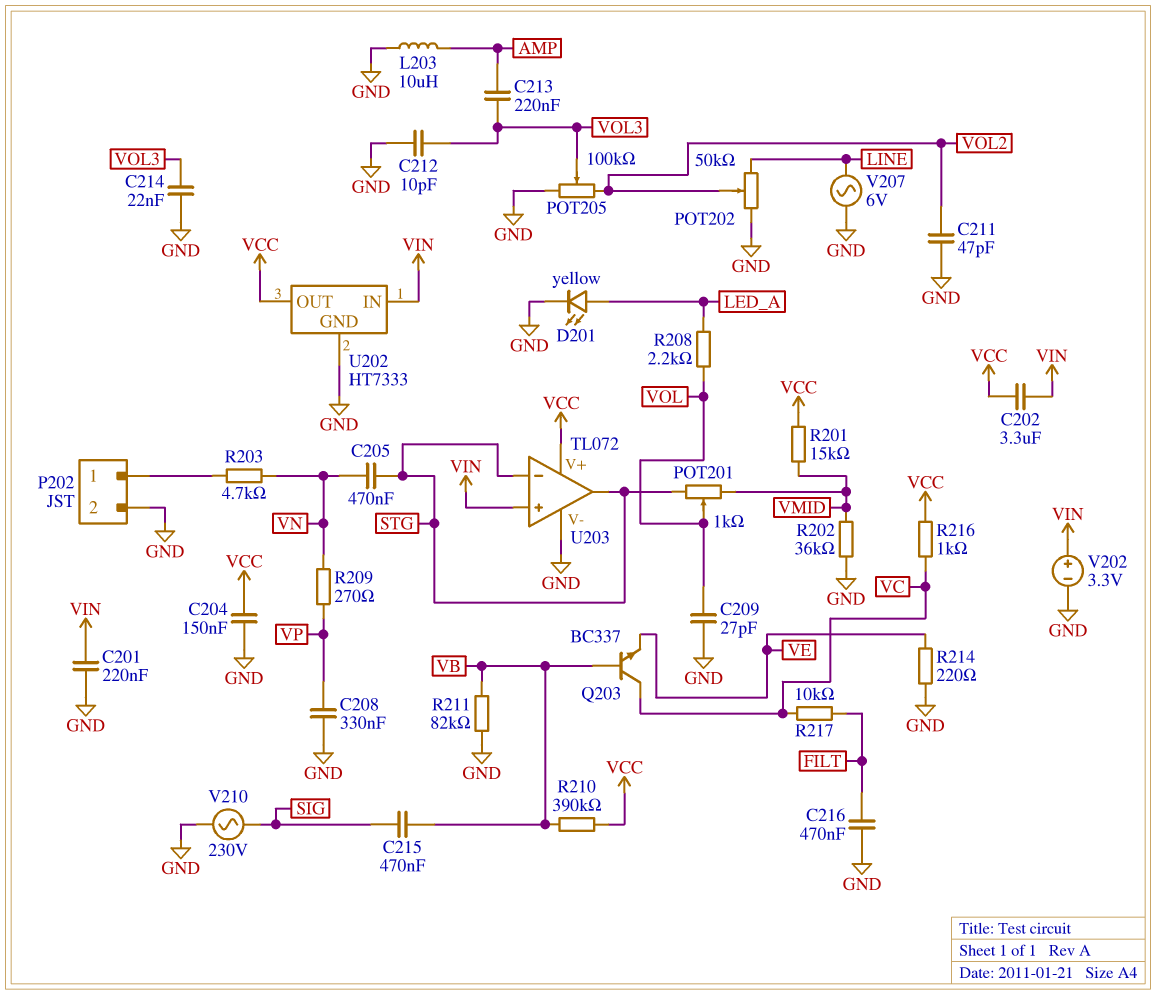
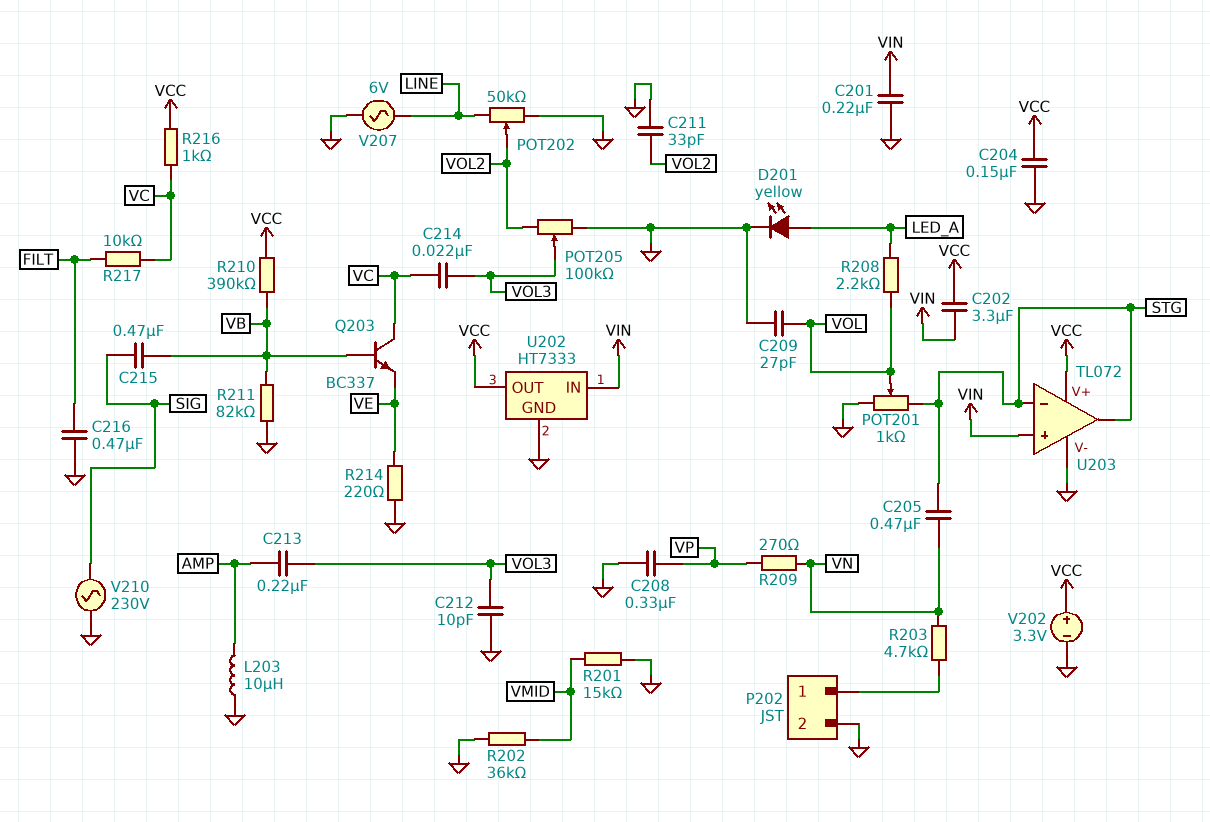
C211: 47pF (GND, VOL2) -> 33pF (GND, VOL2)
C214: 22nF (GND, VOL3) -> 22nF (VC, VOL3)
POT201: 1k (STG, VMID, wiper VOL) -> 1k (GND, STG, wiper VOL)
R201: 15k (VCC, VMID) -> 15k (GND, VMID)
V202: 3.3V (plus VIN, minus GND) -> 3.3V (plus VCC, minus GND)

